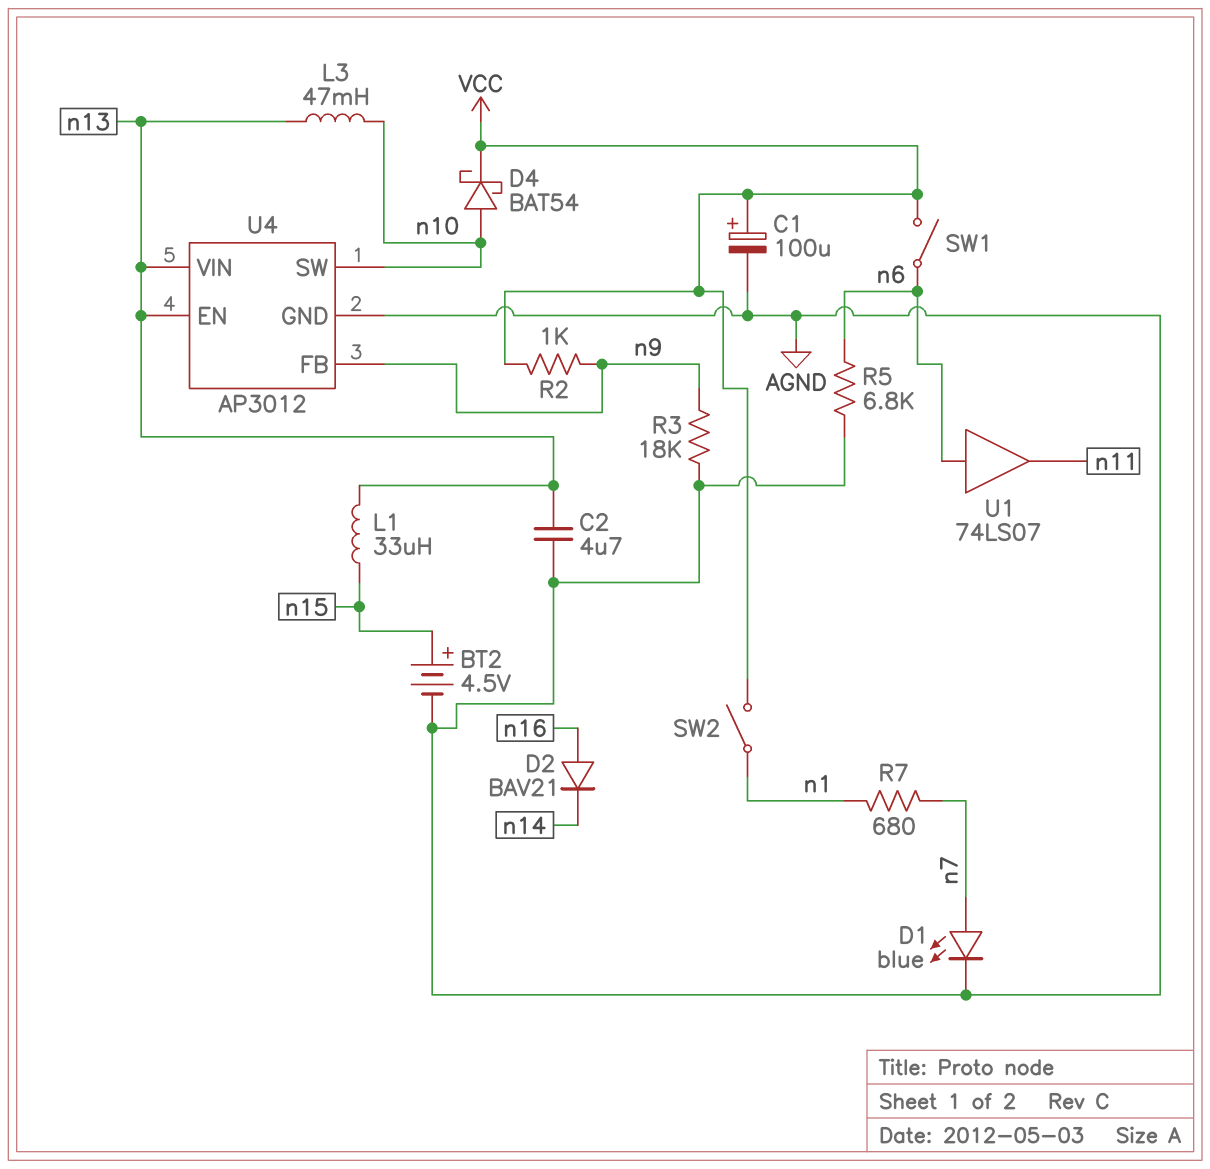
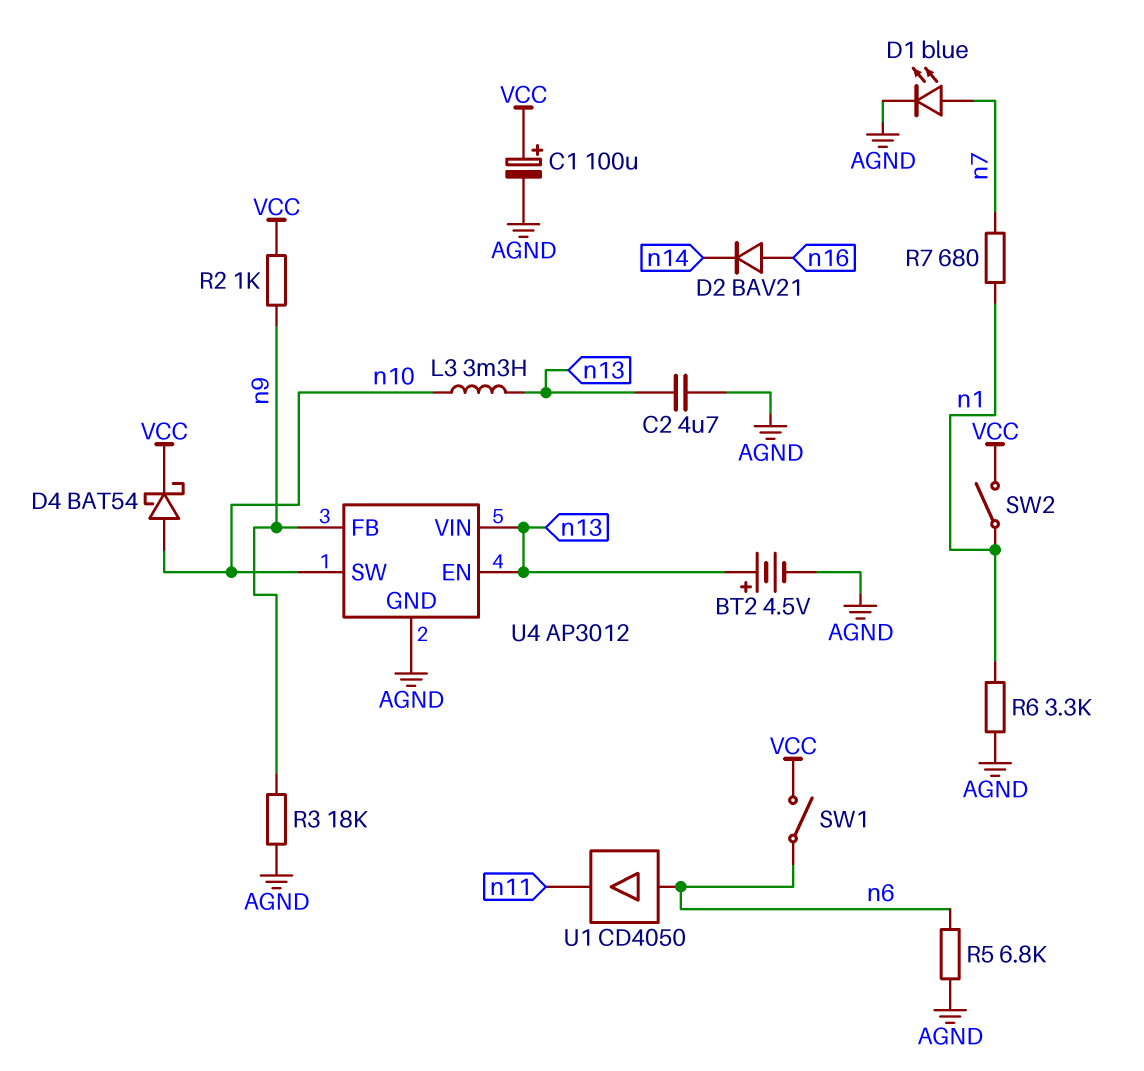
BT2: 4.5V (plus n15, minus AGND) -> 4.5V (plus n13, minus AGND)
L1: 33uH (n13, n15) -> none
L3: 47mH (n10, n13) -> 3.3mH (n10, n13)
R6: none -> 3.3k (AGND, n1)
U1: buffer 74LS07 (in n6, out n11) -> buffer CD4050 (in n6, out n11)

